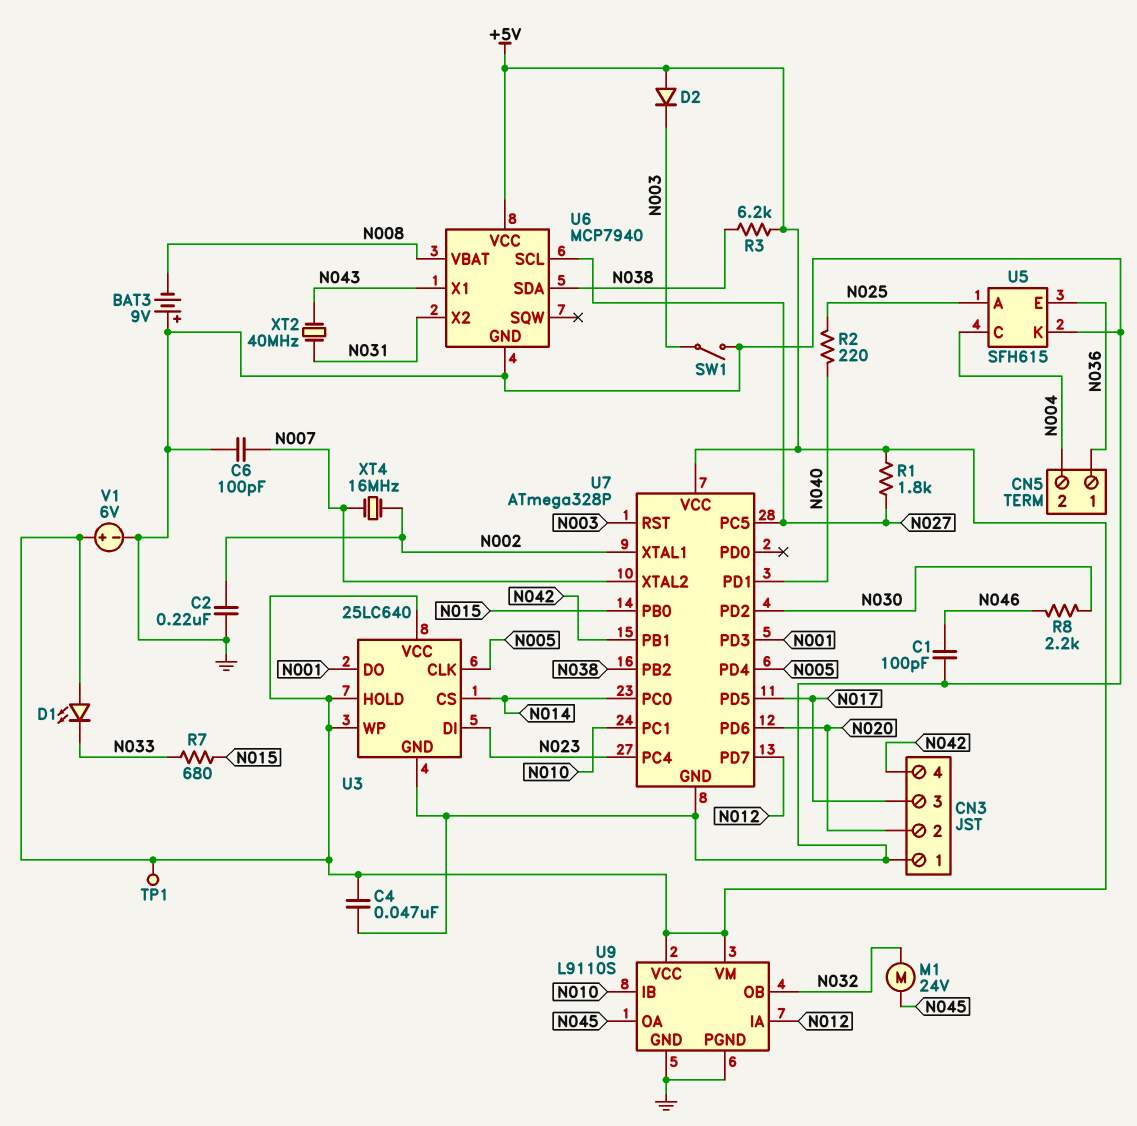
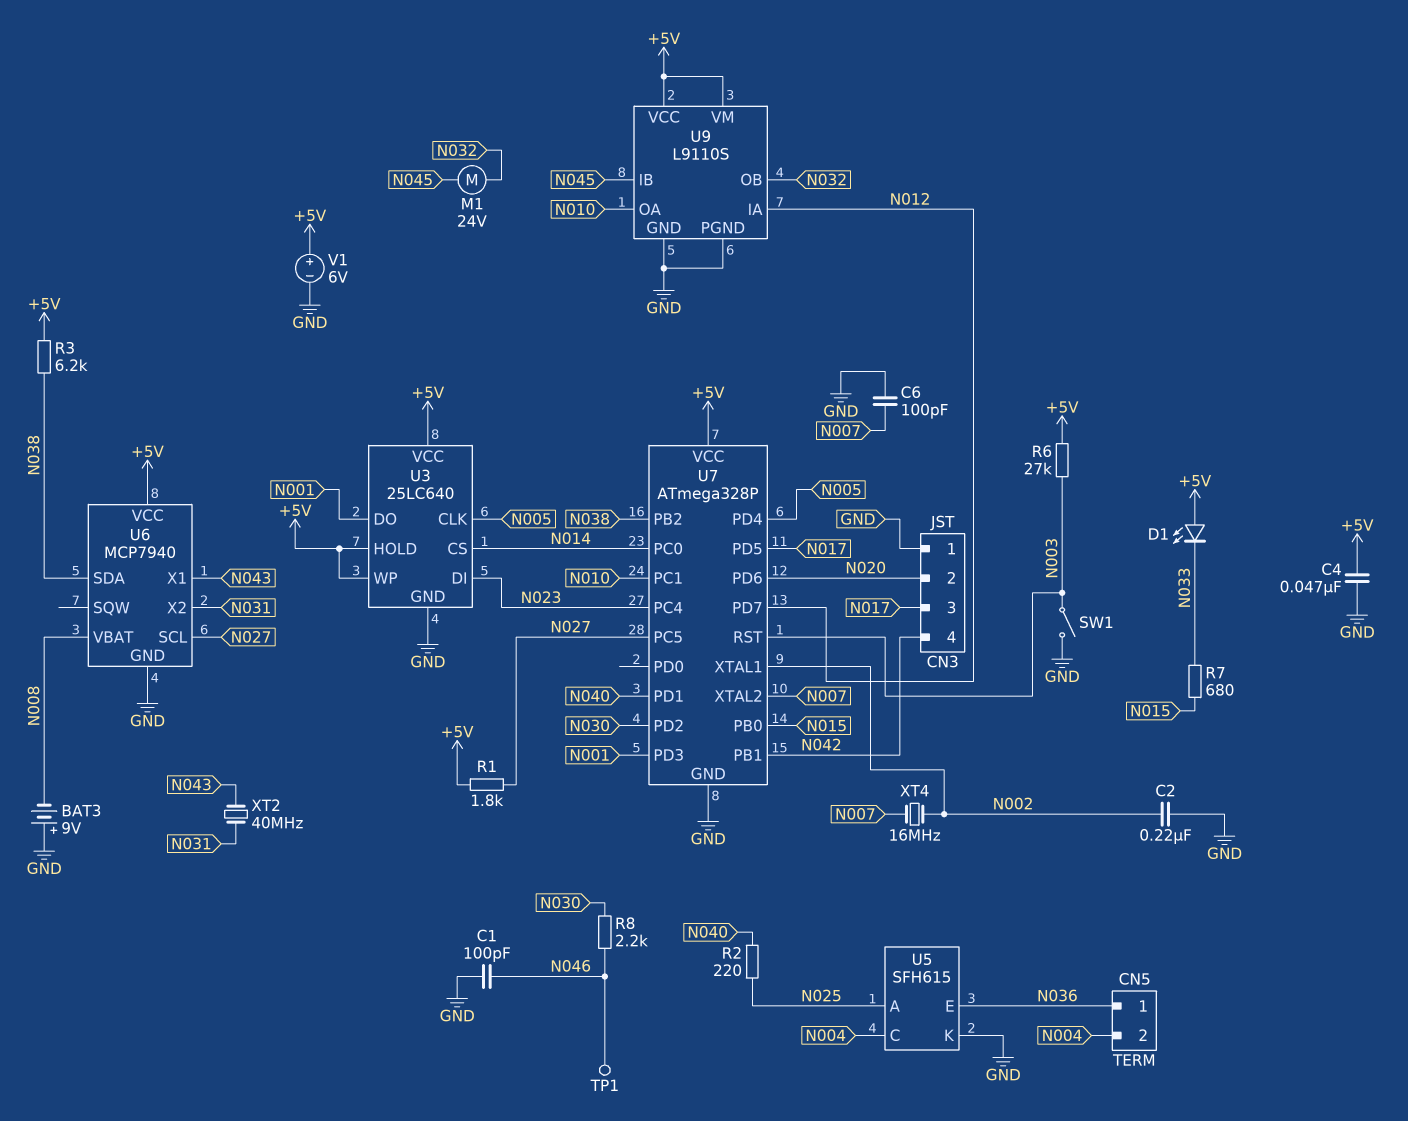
D2: diode (A +5V, K N003) -> none
R6: none -> 27k (+5V, N003)
TP1: test point (+5V) -> test point (N046)
U9 pin IB: N010 -> N045
U9 pin OA: N045 -> N010

